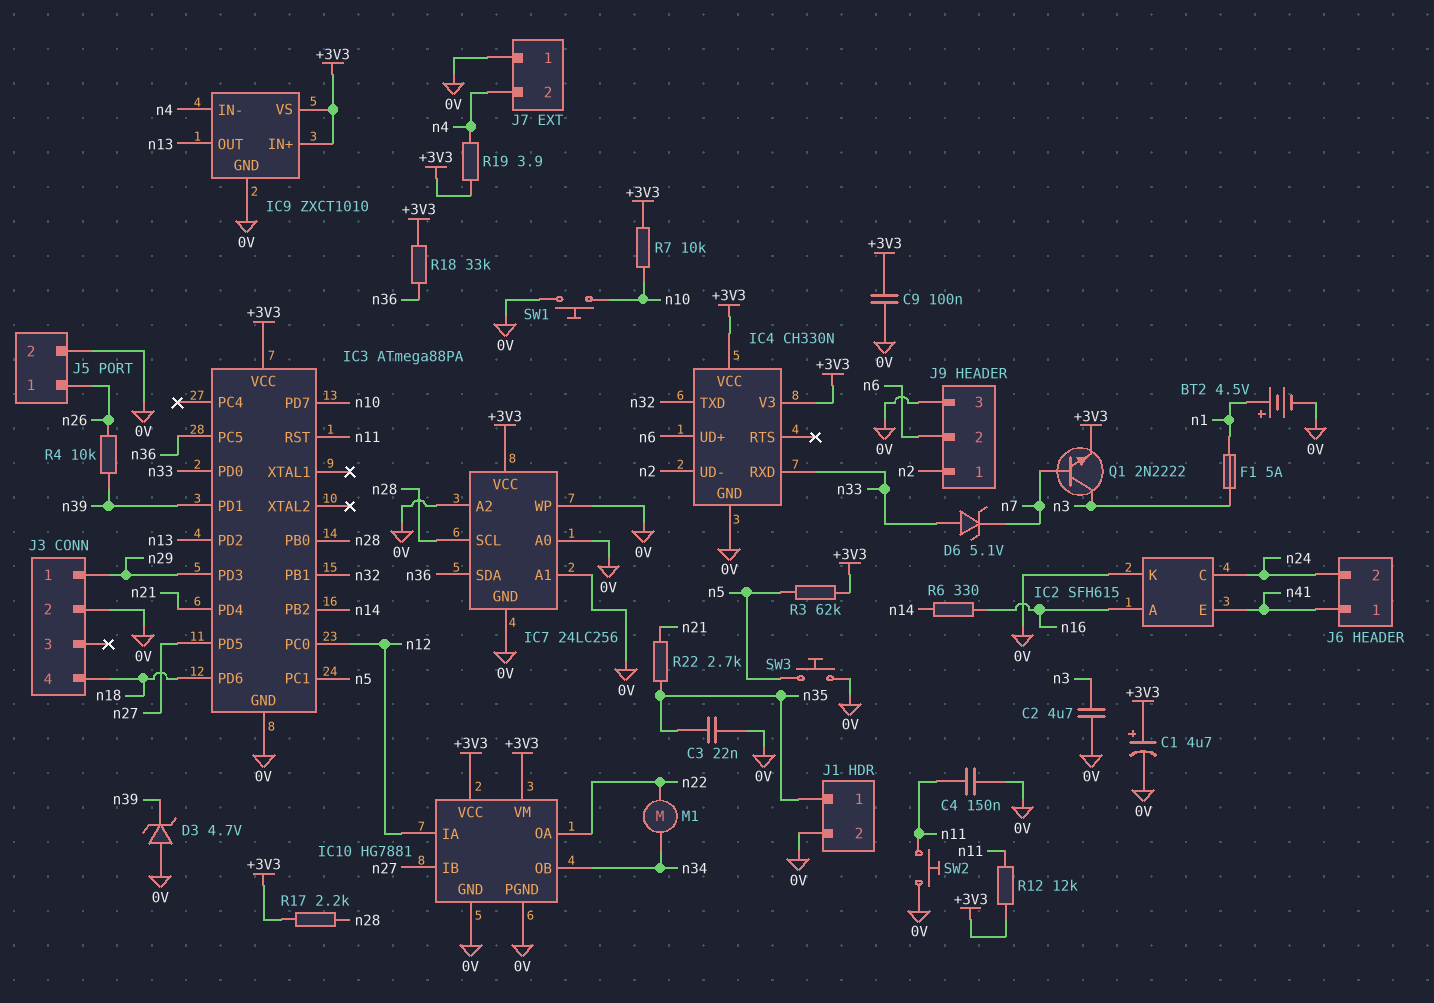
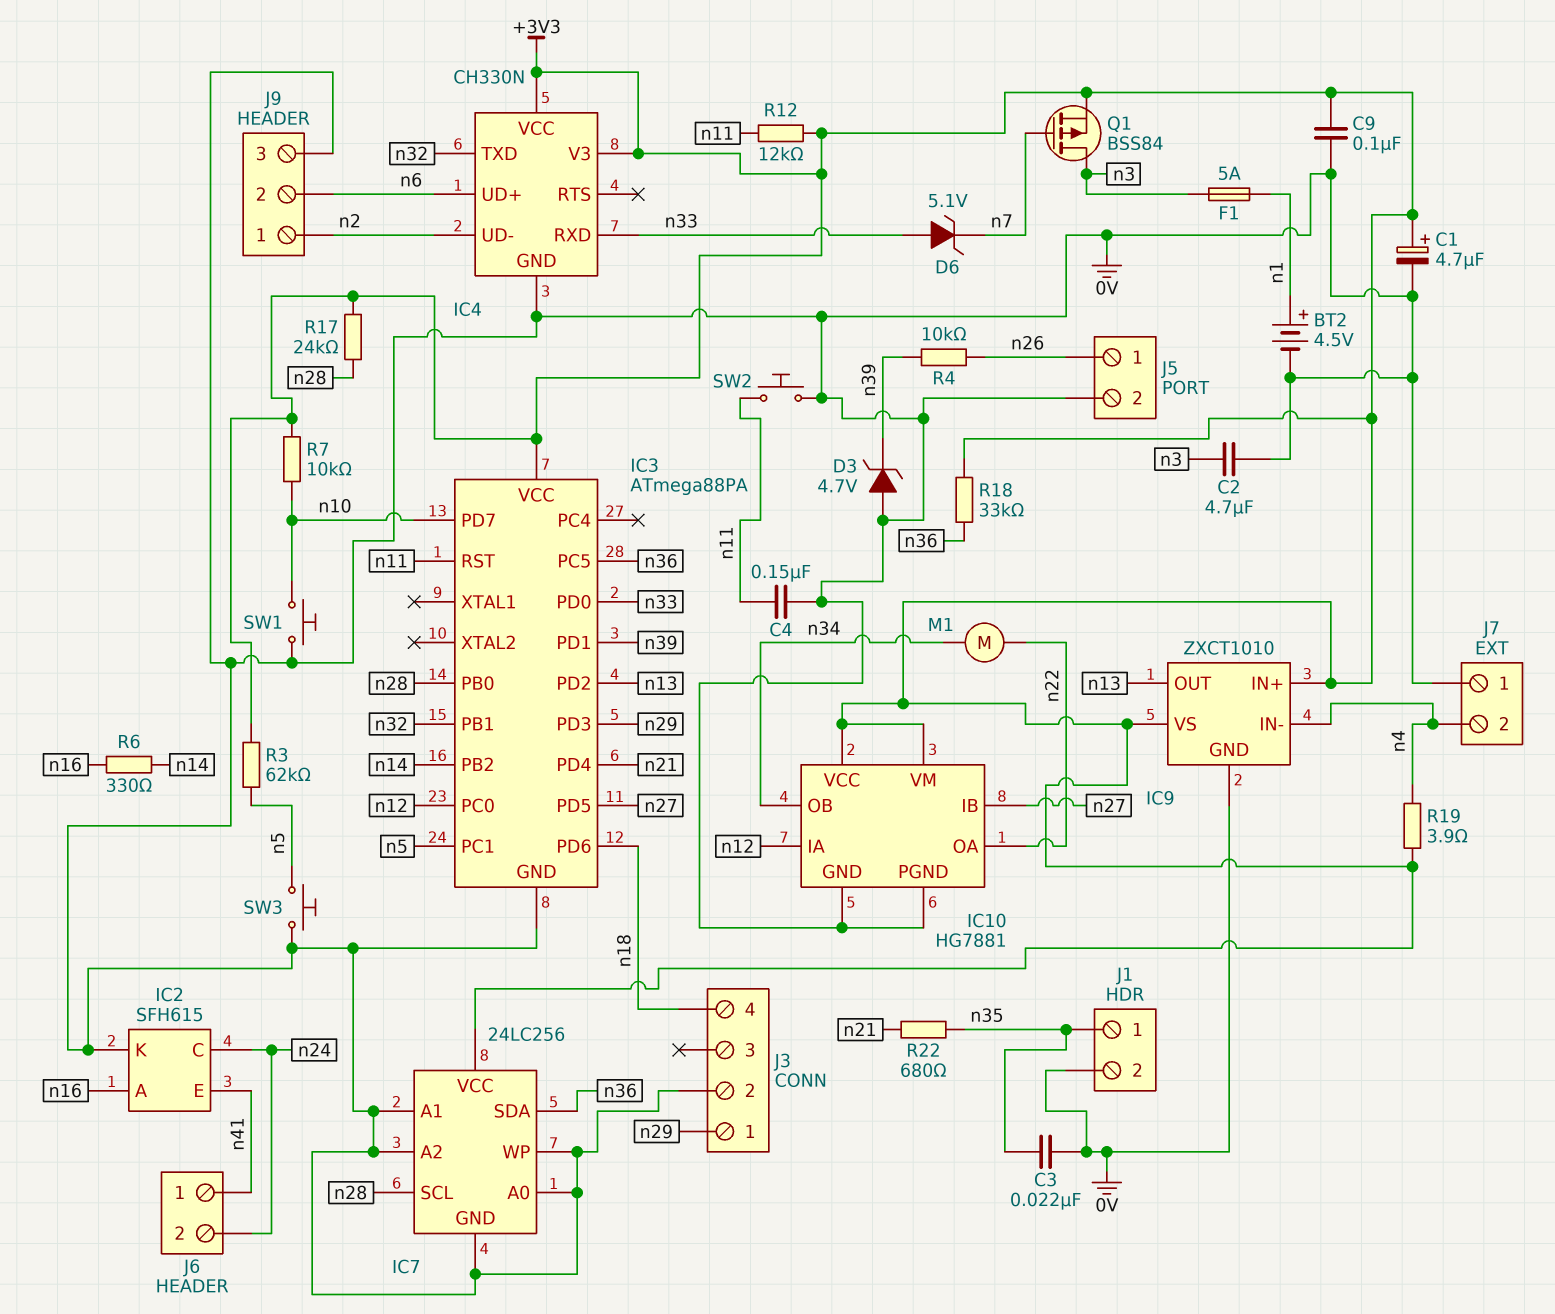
Q1: NPN 2N2222 (B n7, C n3, E +3V3) -> PMOS BSS84 (G n7, D n3, S +3V3)
R17: 2.2k (+3V3, n28) -> 24k (+3V3, n28)
R22: 2.7k (n21, n35) -> 680 (n21, n35)

